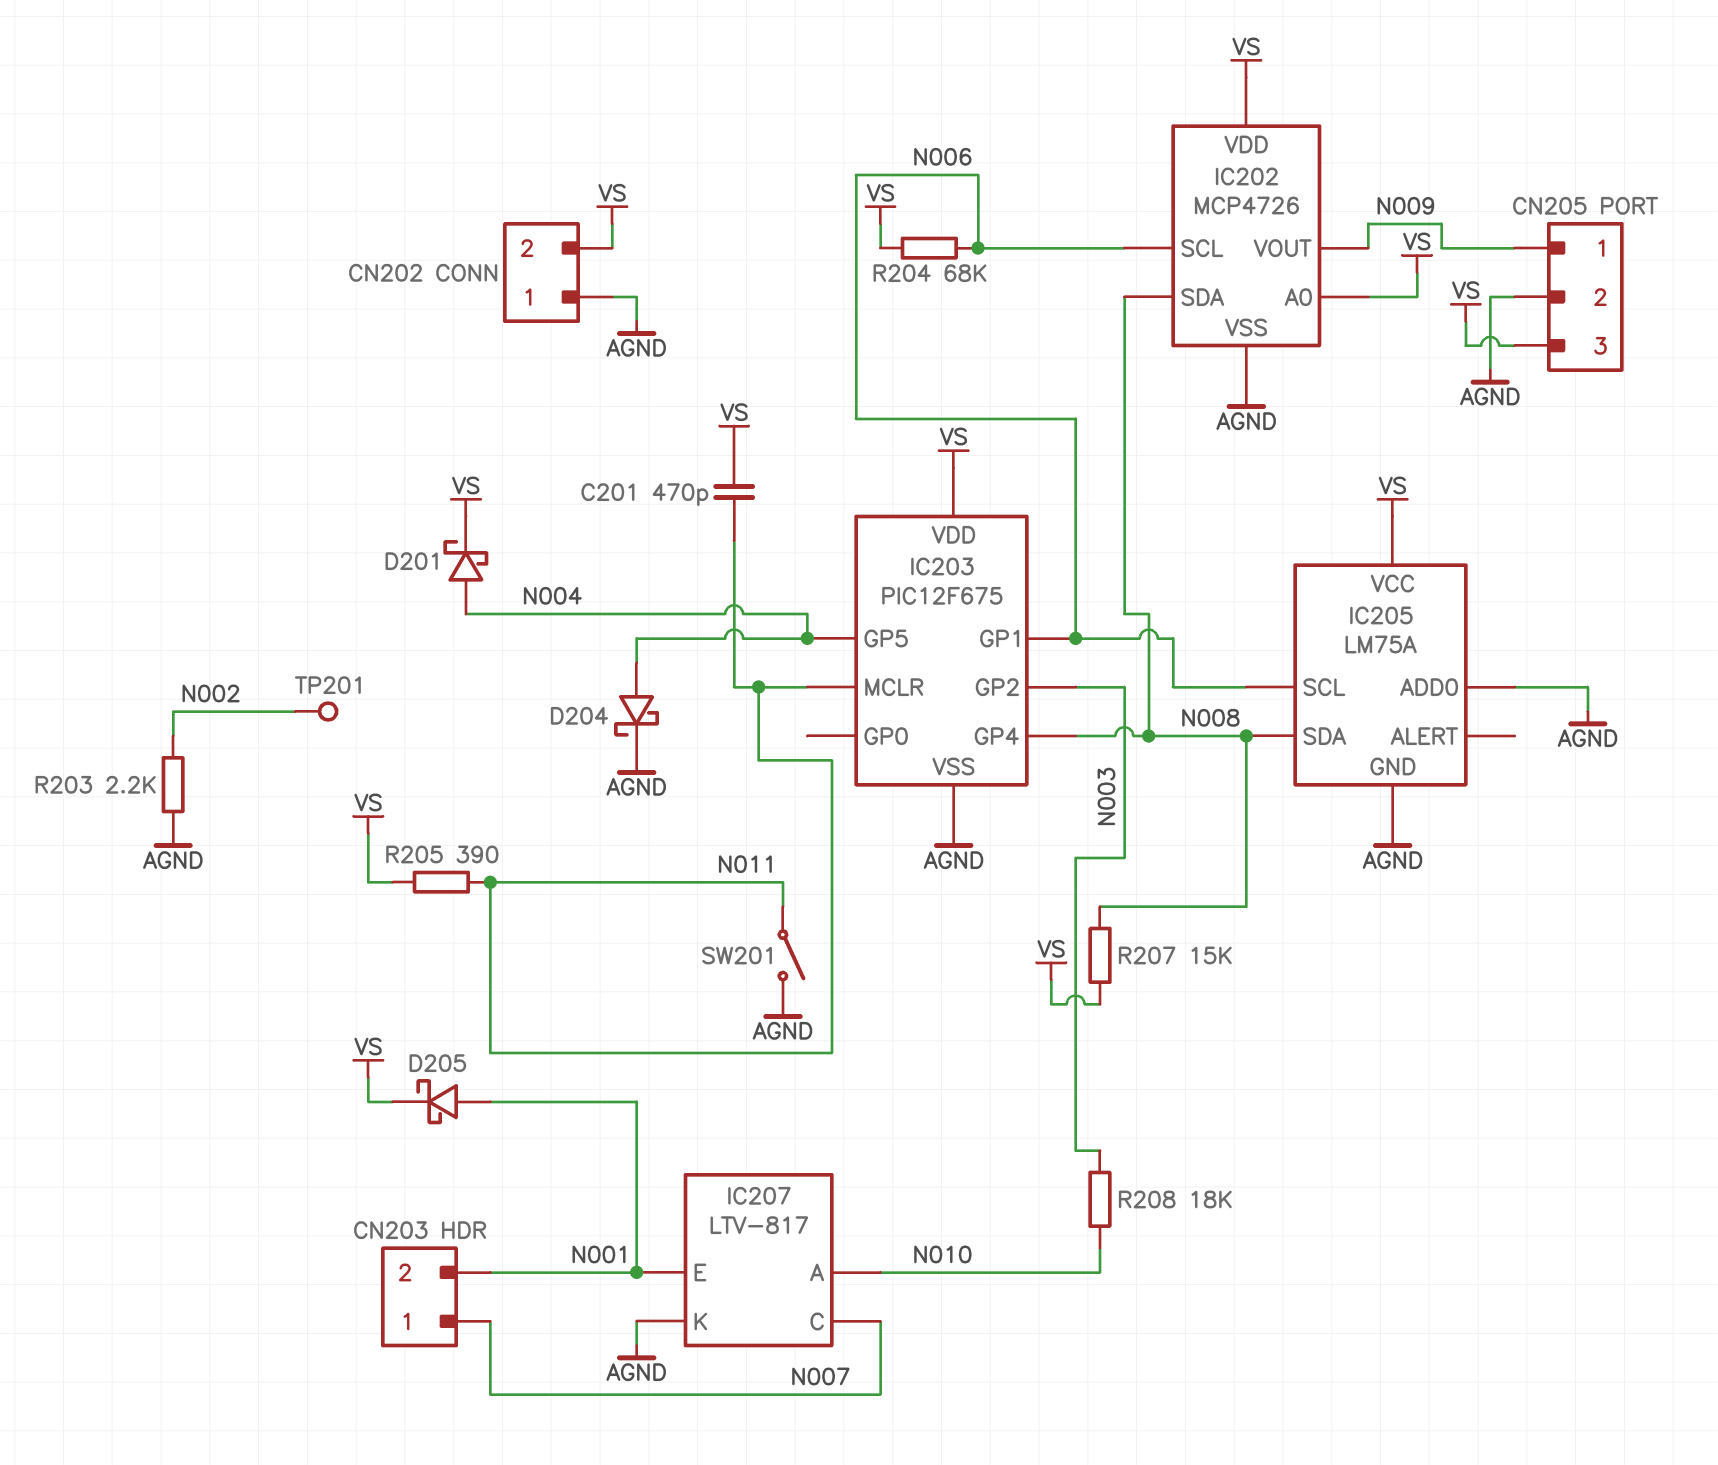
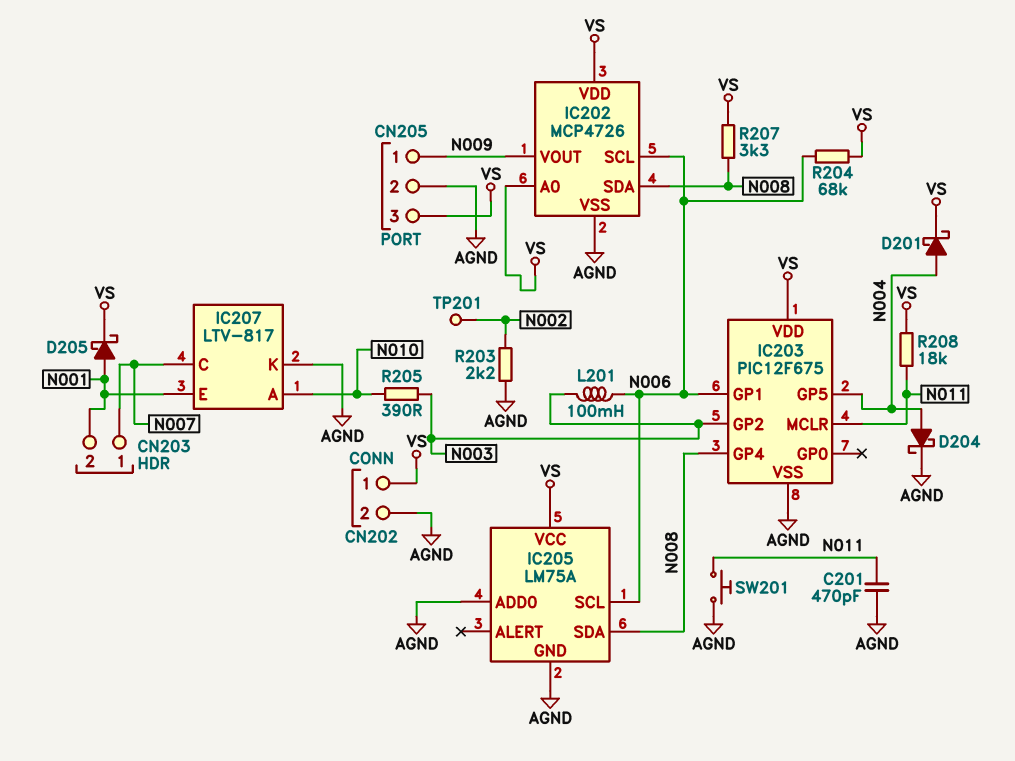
C201: 470pF (N011, VS) -> 470pF (AGND, N011)
CN202 pin 1: AGND -> VS
CN202 pin 2: VS -> AGND
L201: none -> 100mH (N003, N006)
R205: 390 (N011, VS) -> 390 (N003, N010)
R207: 15k (N008, VS) -> 3.3k (N008, VS)
R208: 18k (N003, N010) -> 18k (N011, VS)
SW201: switch (AGND, N011) -> button (AGND, N011)

